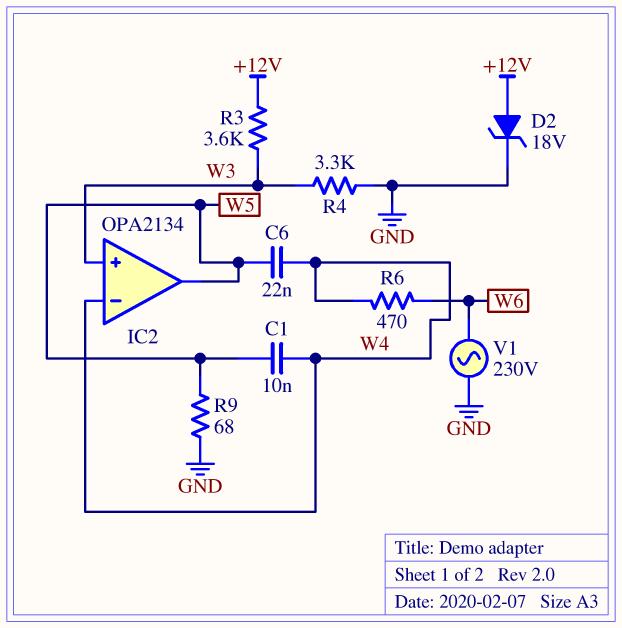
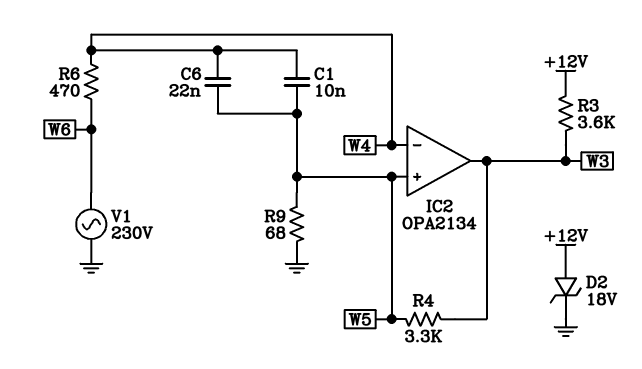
IC2 pin in+: W3 -> W5
IC2 pin out: W5 -> W3
R4: 3.3k (GND, W3) -> 3.3k (W3, W5)

